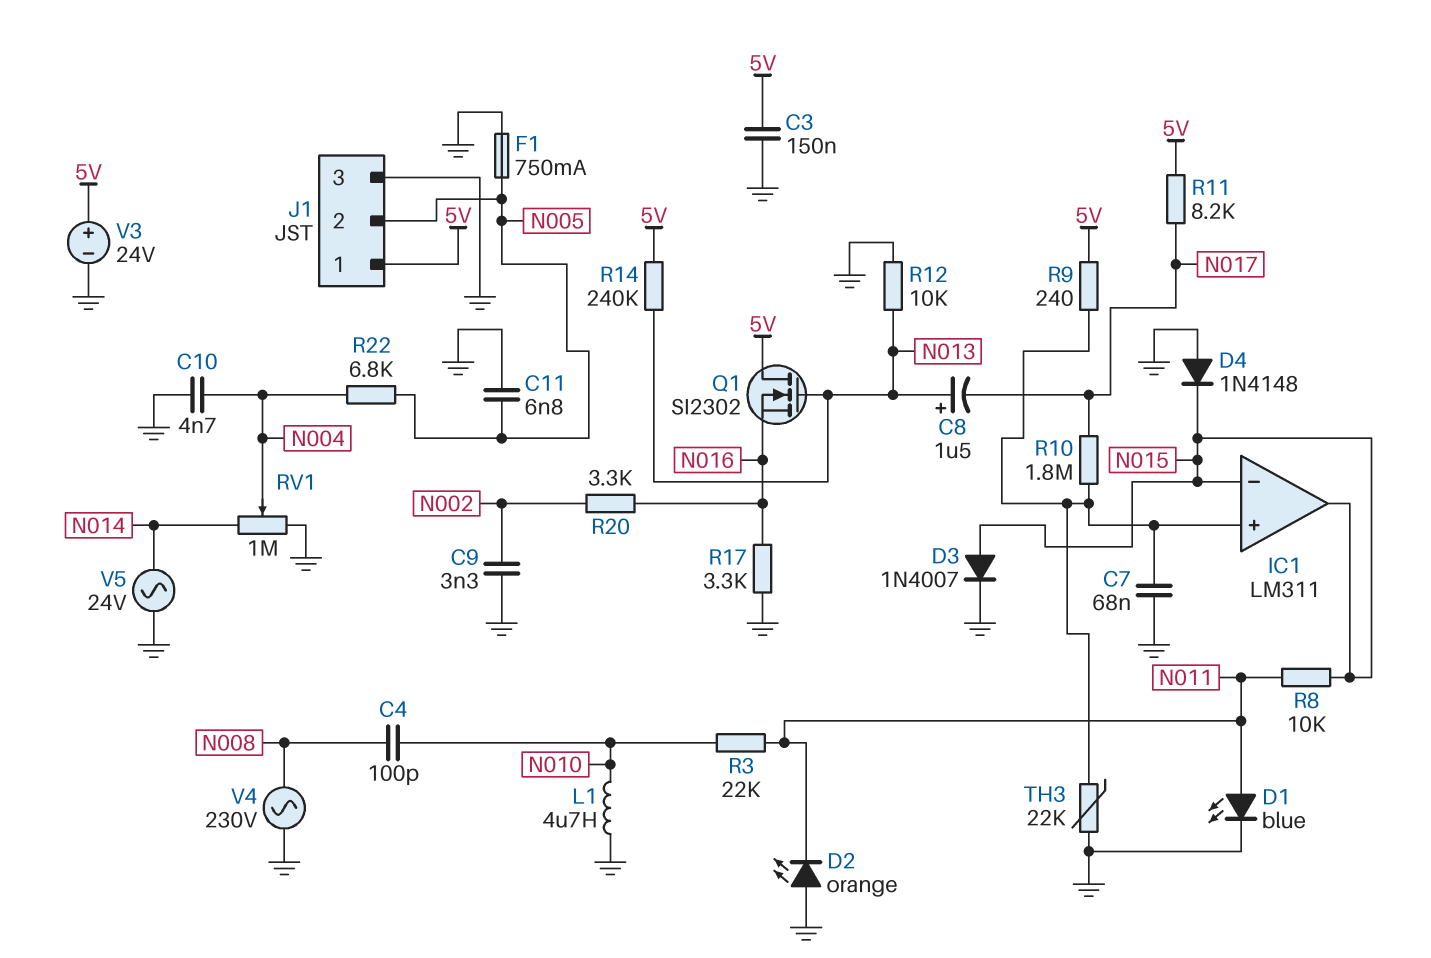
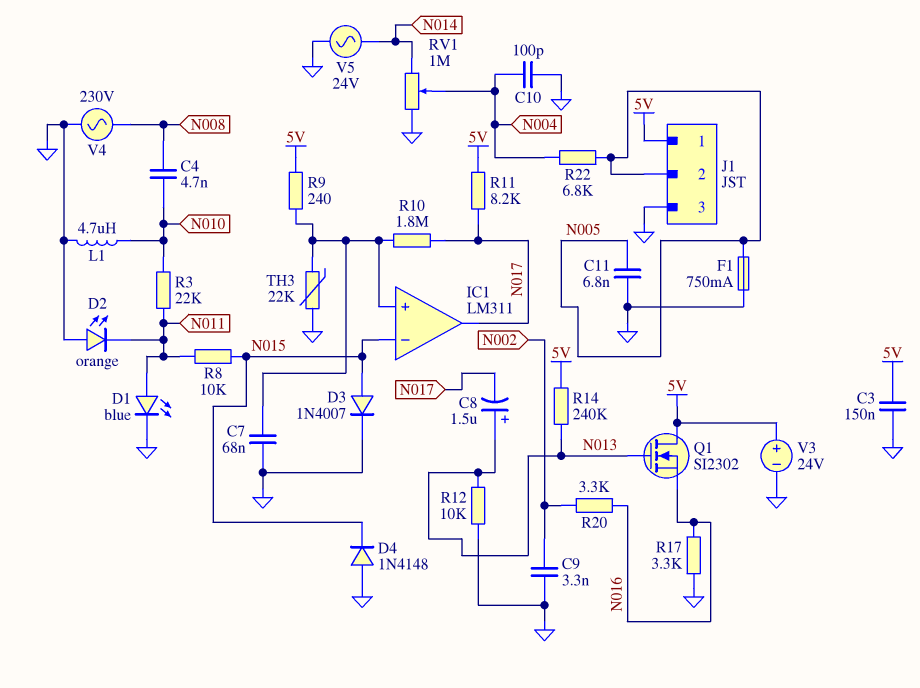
C4: 100pF (N008, N010) -> 4.7nF (N008, N010)
C10: 4.7nF (GND, N004) -> 100pF (GND, N004)
IC1 pin out: N015 -> N017

